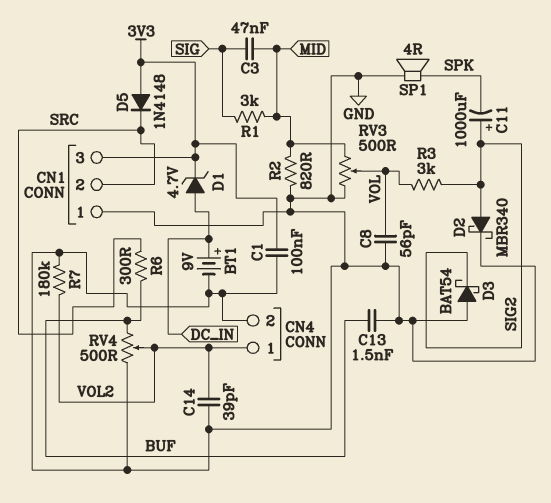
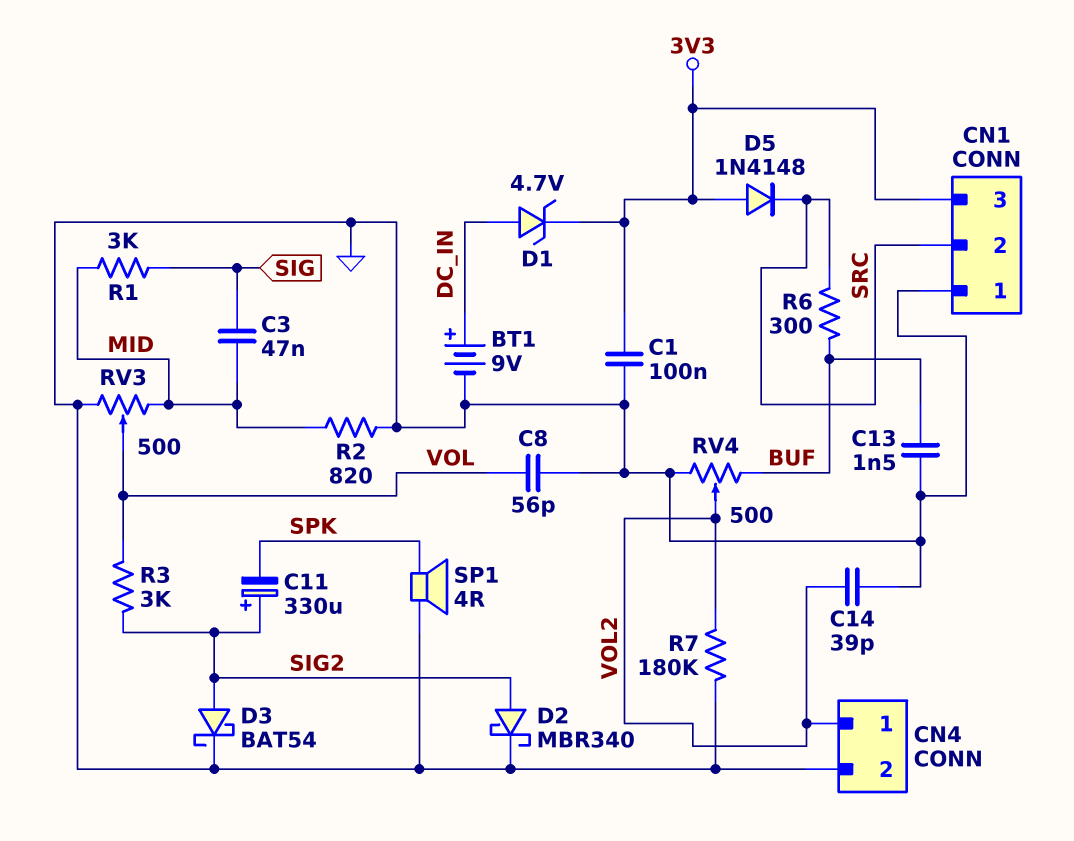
C11: 1000uF (plus SIG2, minus SPK) -> 330uF (plus SIG2, minus SPK)
D3: schottky BAT54 (A GND, K SIG2) -> schottky BAT54 (A SIG2, K GND)

